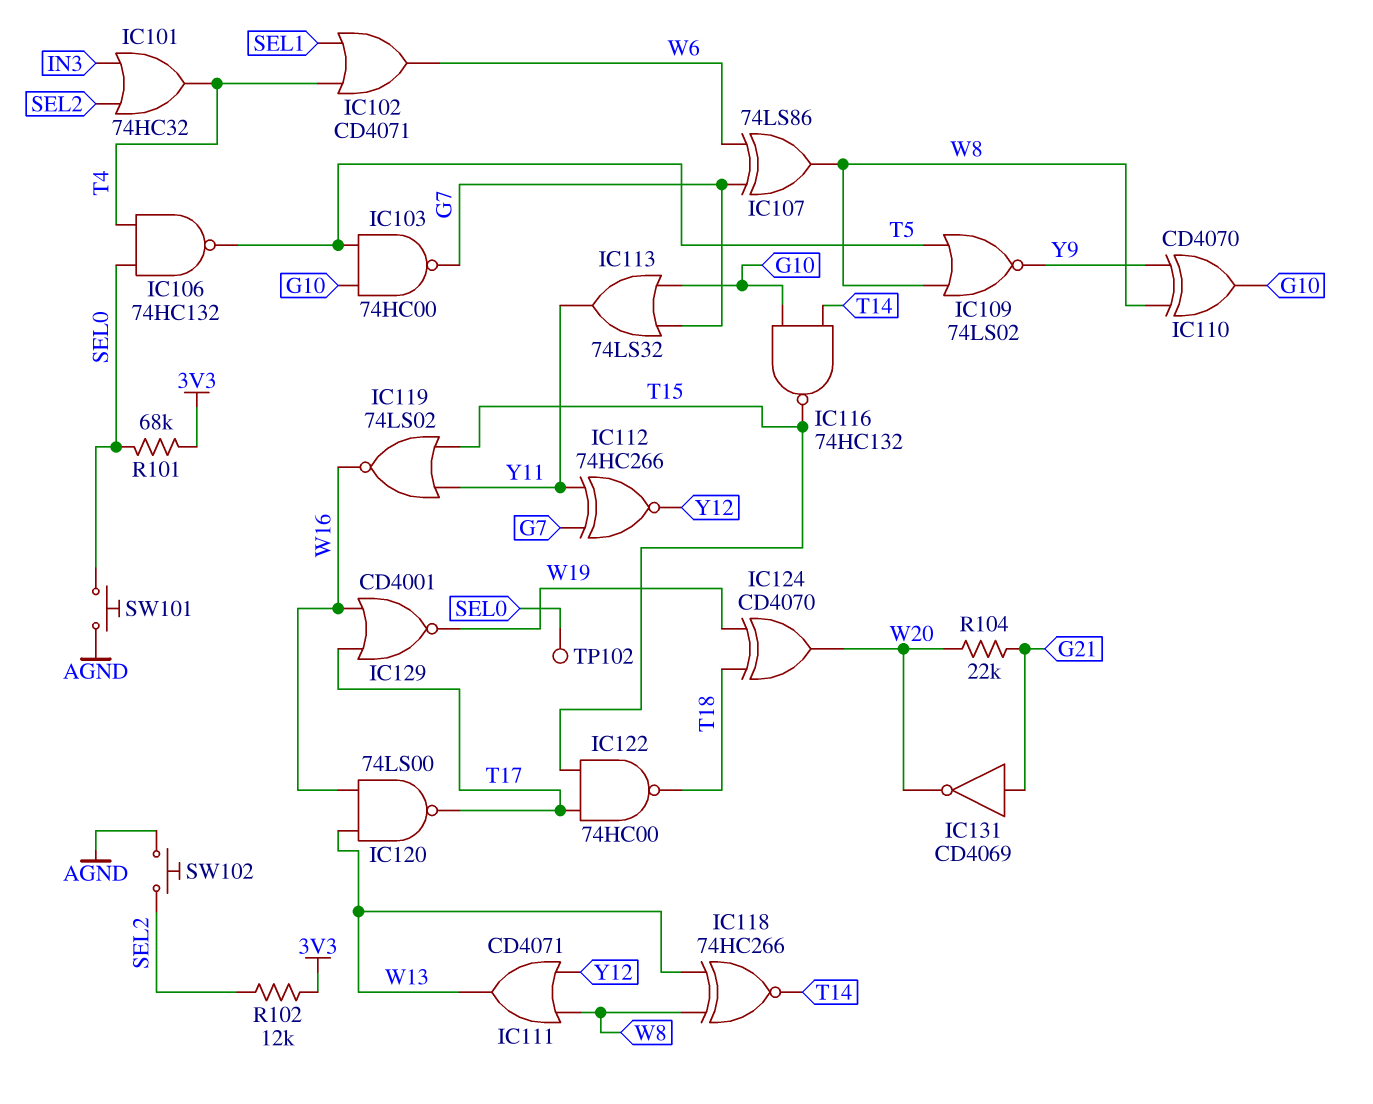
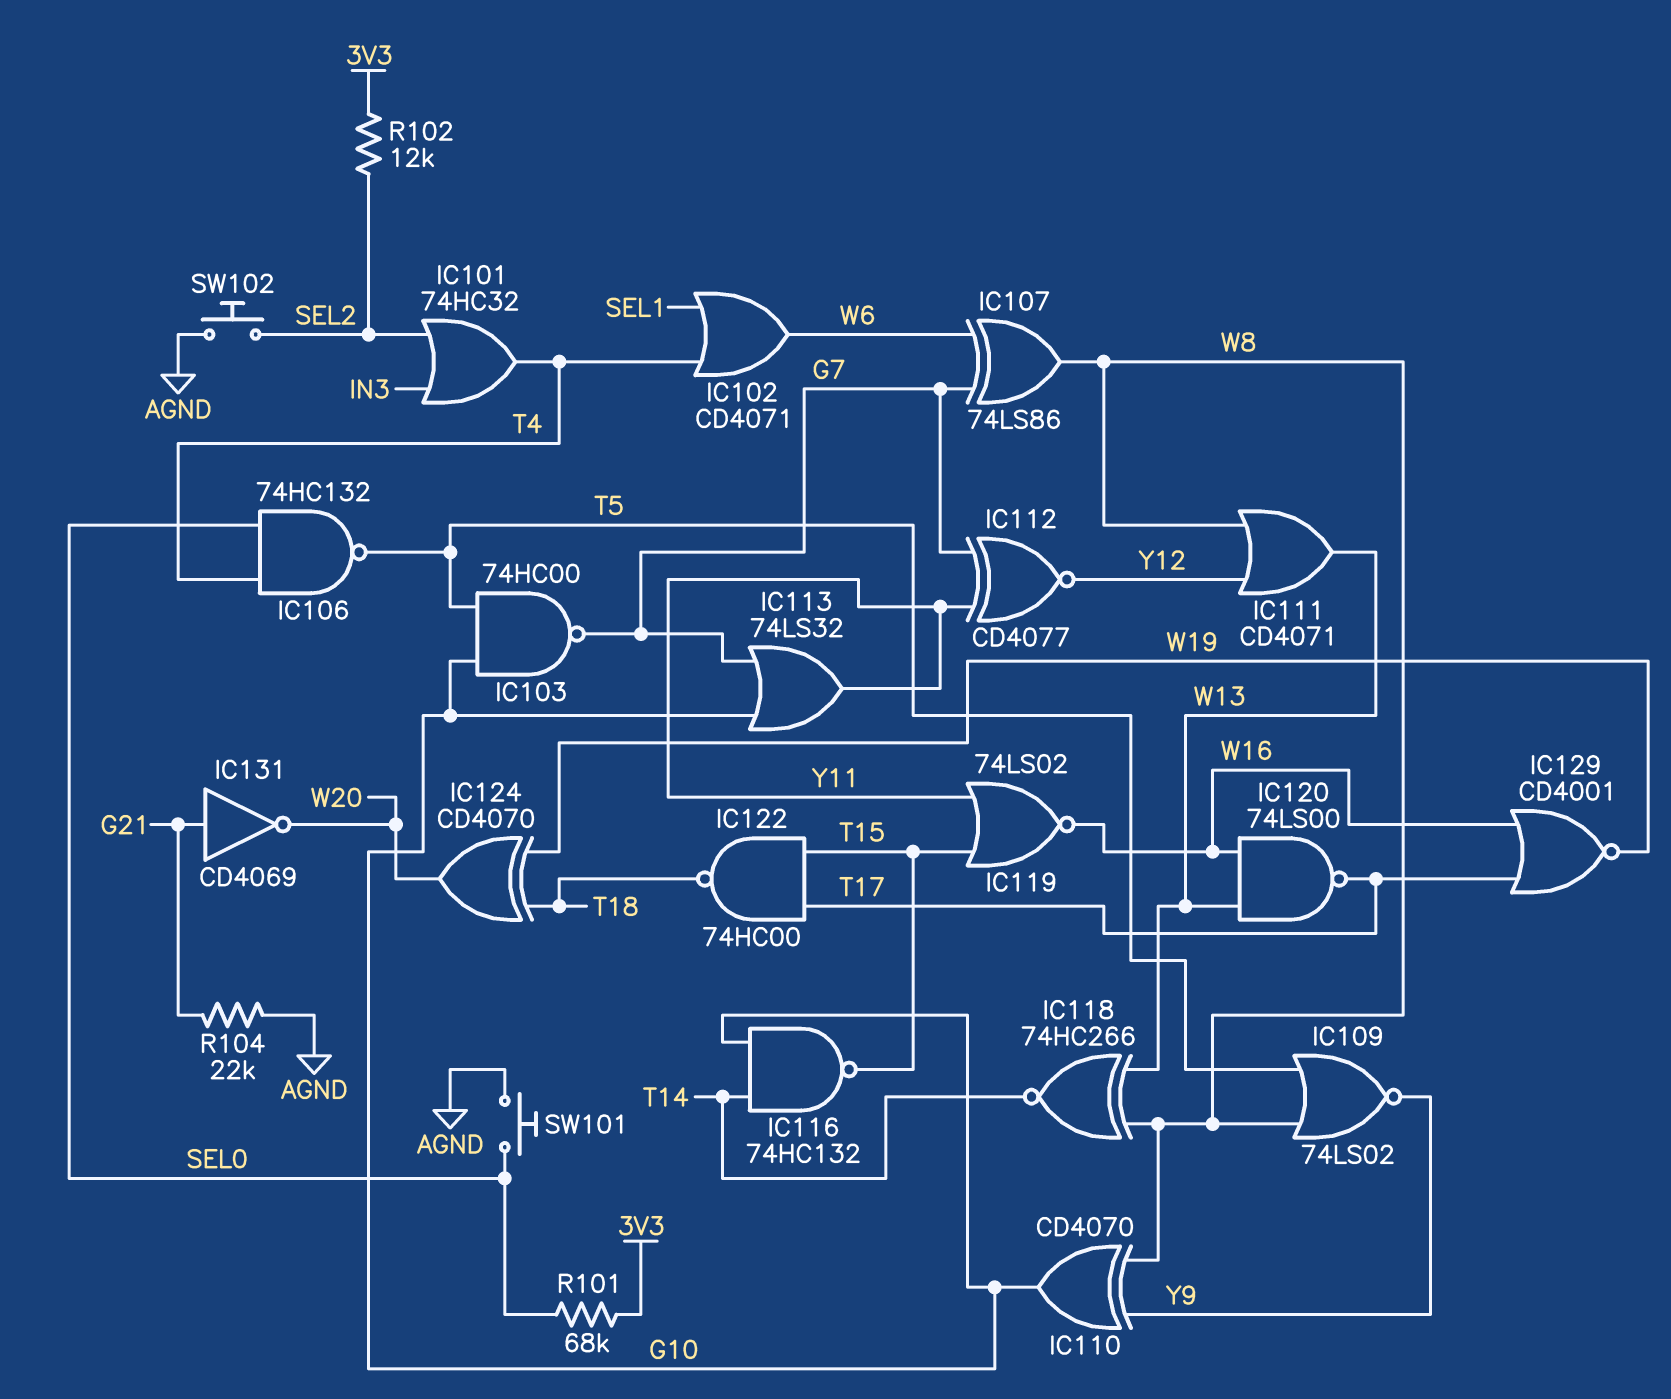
IC112: XNOR 74HC266 (in G7, in Y11, out Y12) -> XNOR CD4077 (in G7, in Y11, out Y12)
R104: 22k (G21, W20) -> 22k (AGND, G21)
TP102: test point (SEL0) -> none

